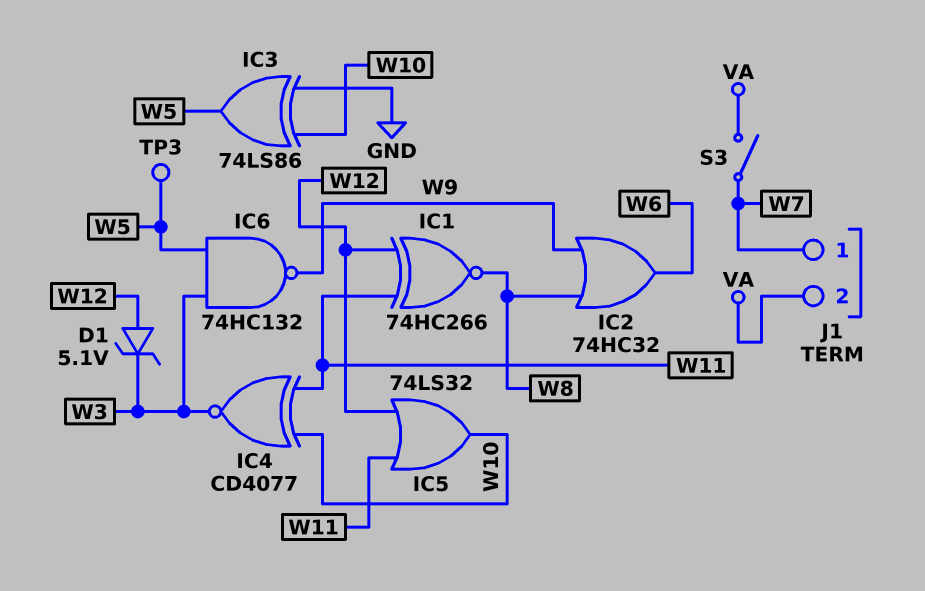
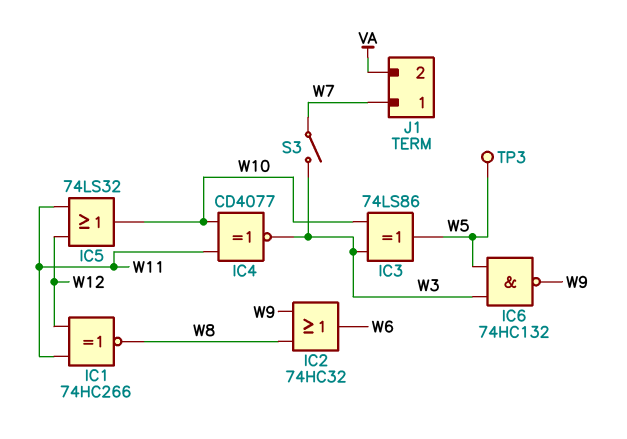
D1: zener 5.1V (A W12, K W3) -> none
IC3: XOR 74LS86 (in GND, in W10, out W5) -> XOR 74LS86 (in W3, in W10, out W5)
S3: switch (VA, W7) -> switch (W3, W7)

